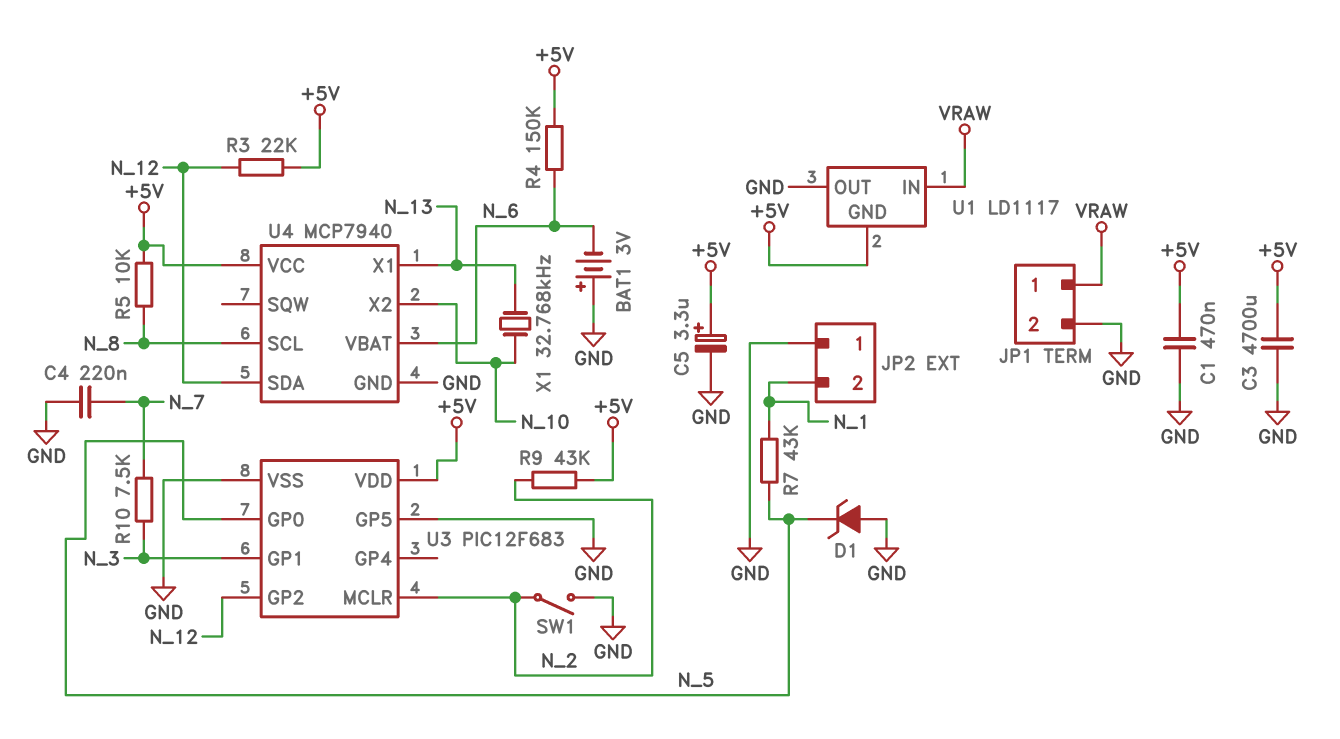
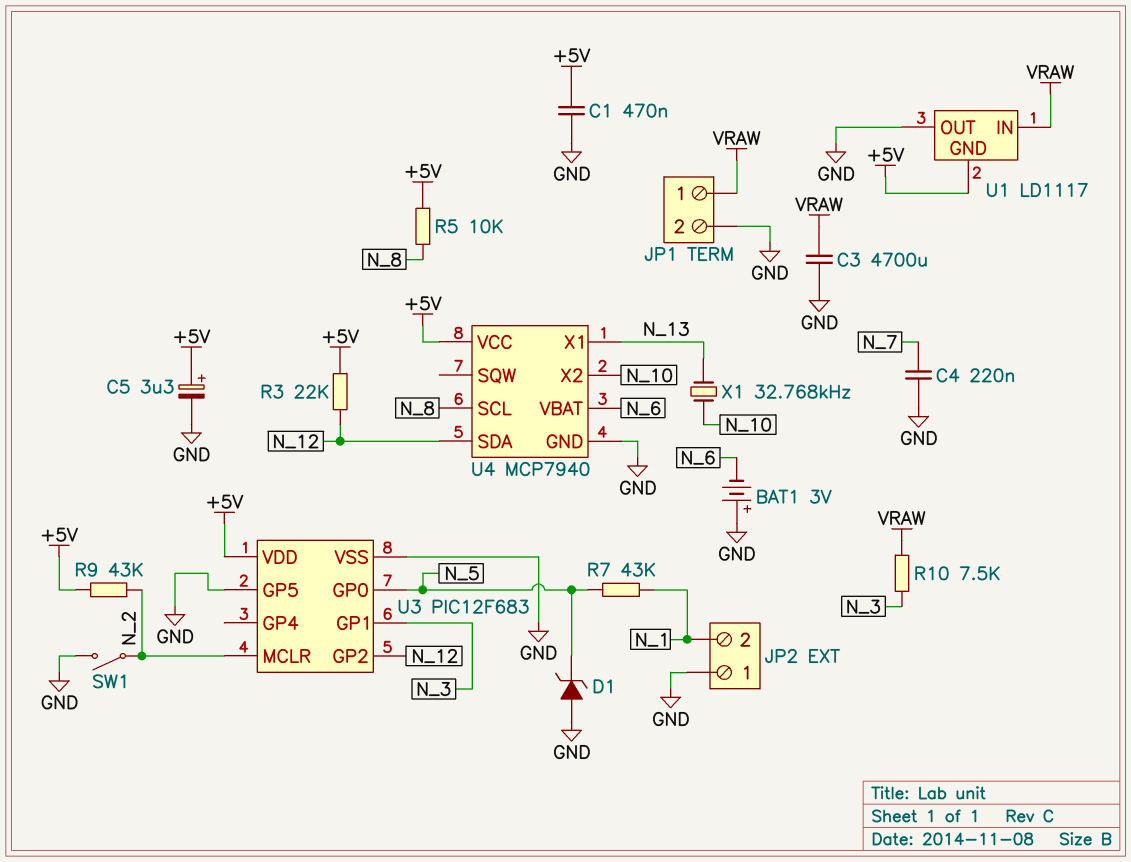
C3: 4700uF (+5V, GND) -> 4700uF (GND, VRAW)
R4: 150k (+5V, N_6) -> none
R10: 7.5k (N_3, N_7) -> 7.5k (N_3, VRAW)

